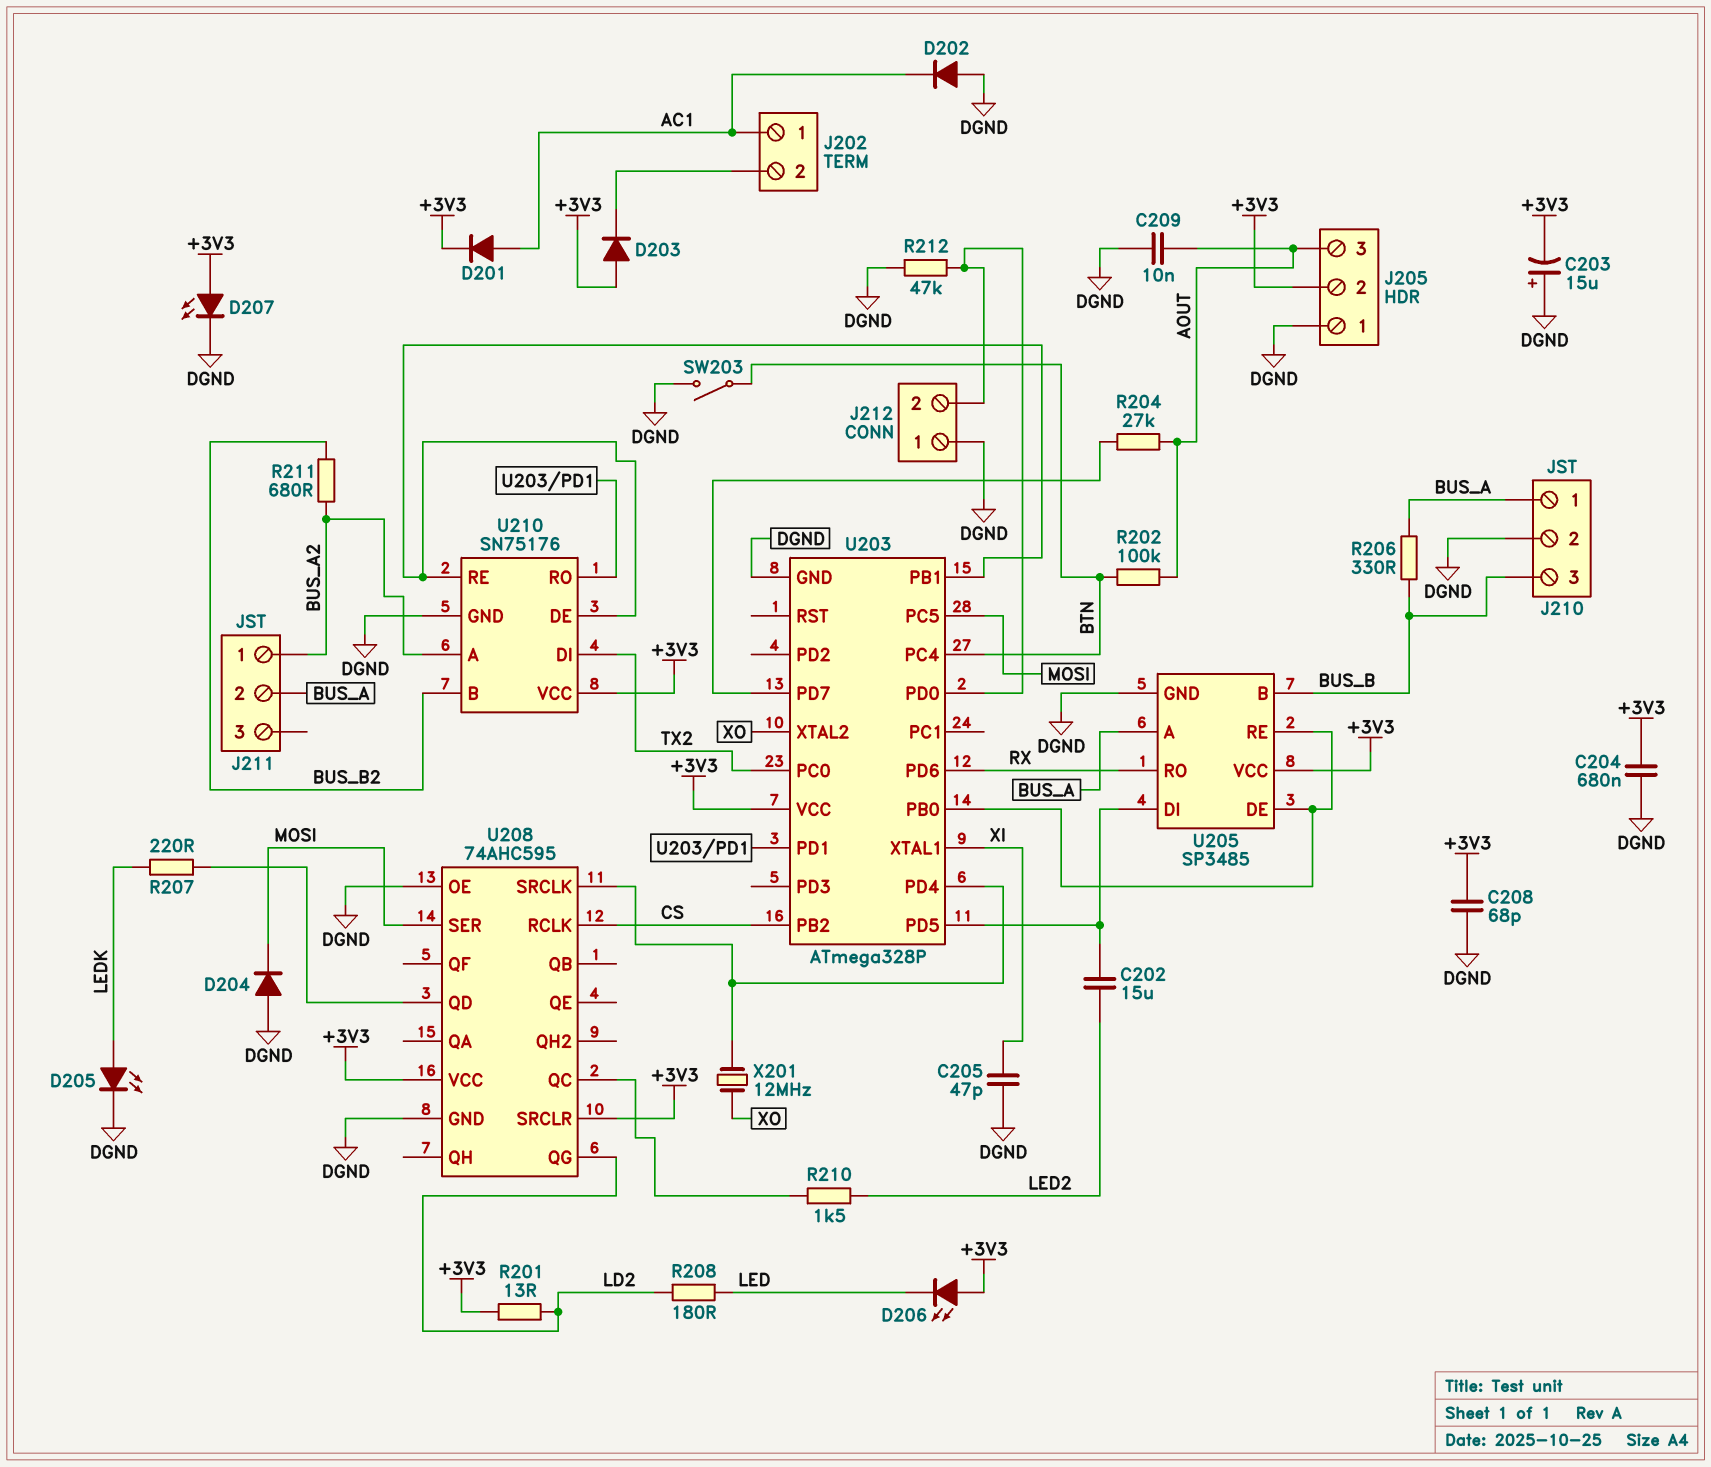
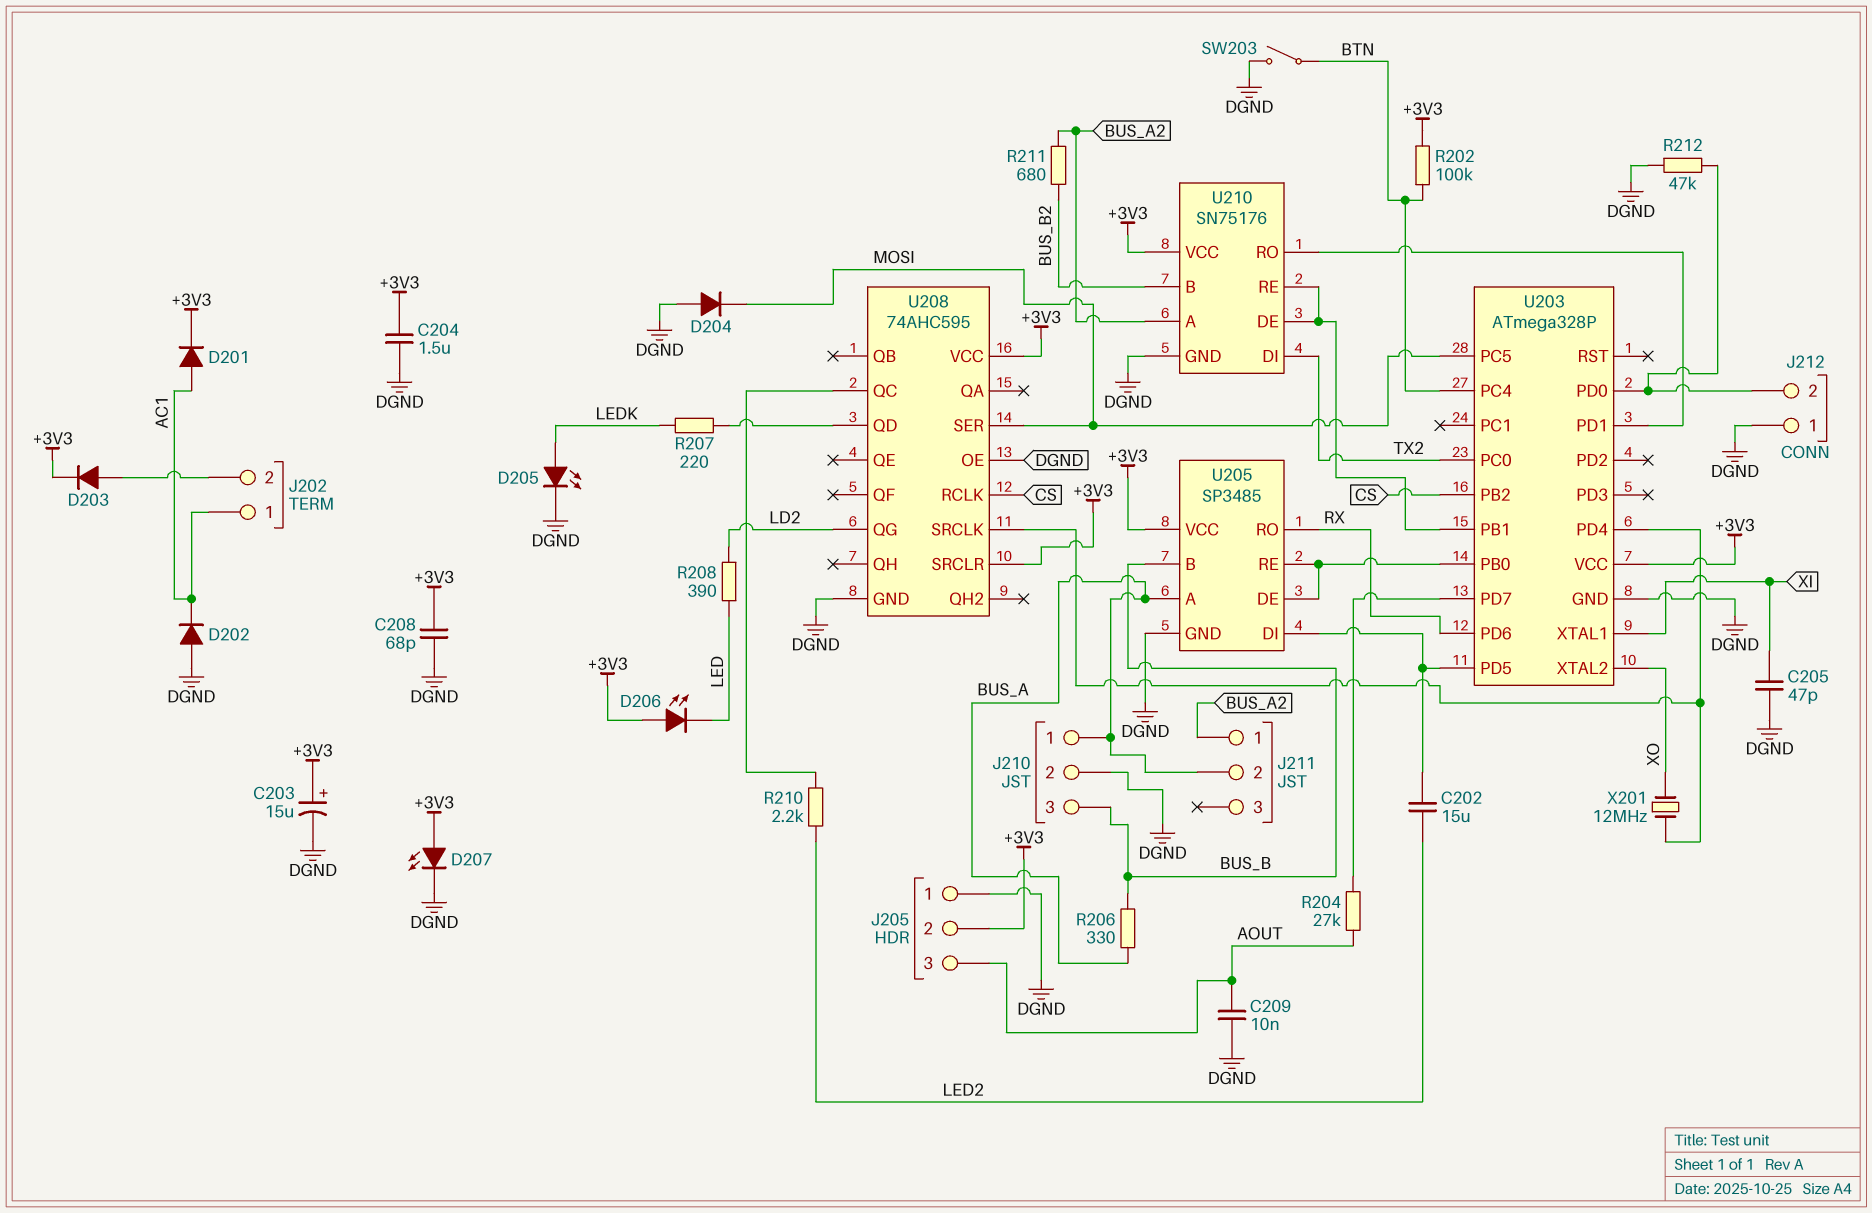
C203: 15uF (plus DGND, minus +3V3) -> 15uF (plus +3V3, minus DGND)
C204: 680nF (+3V3, DGND) -> 1.5uF (+3V3, DGND)
D203: diode (A +3V3, K J202/2) -> diode (A J202/2, K +3V3)
R201: 13 (+3V3, LD2) -> none
R202: 100k (AOUT, BTN) -> 100k (+3V3, BTN)
R208: 180 (LD2, LED) -> 390 (LD2, LED)
R210: 1.5k (LED2, U208/QC) -> 2.2k (LED2, U208/QC)

